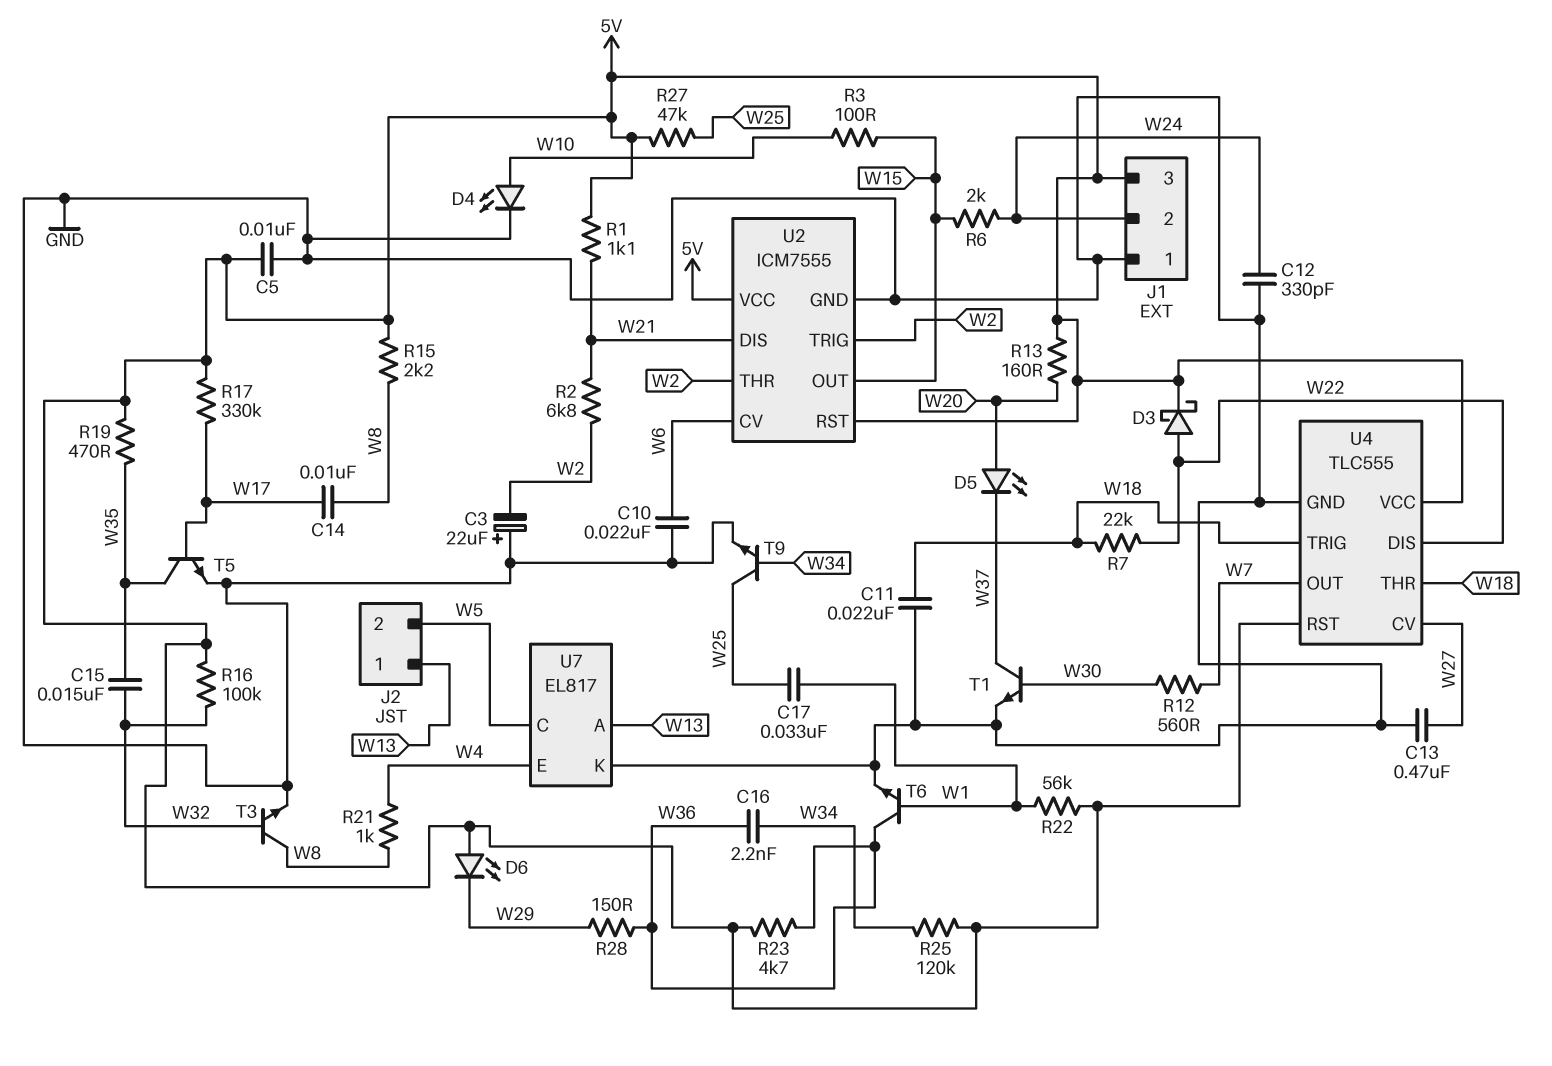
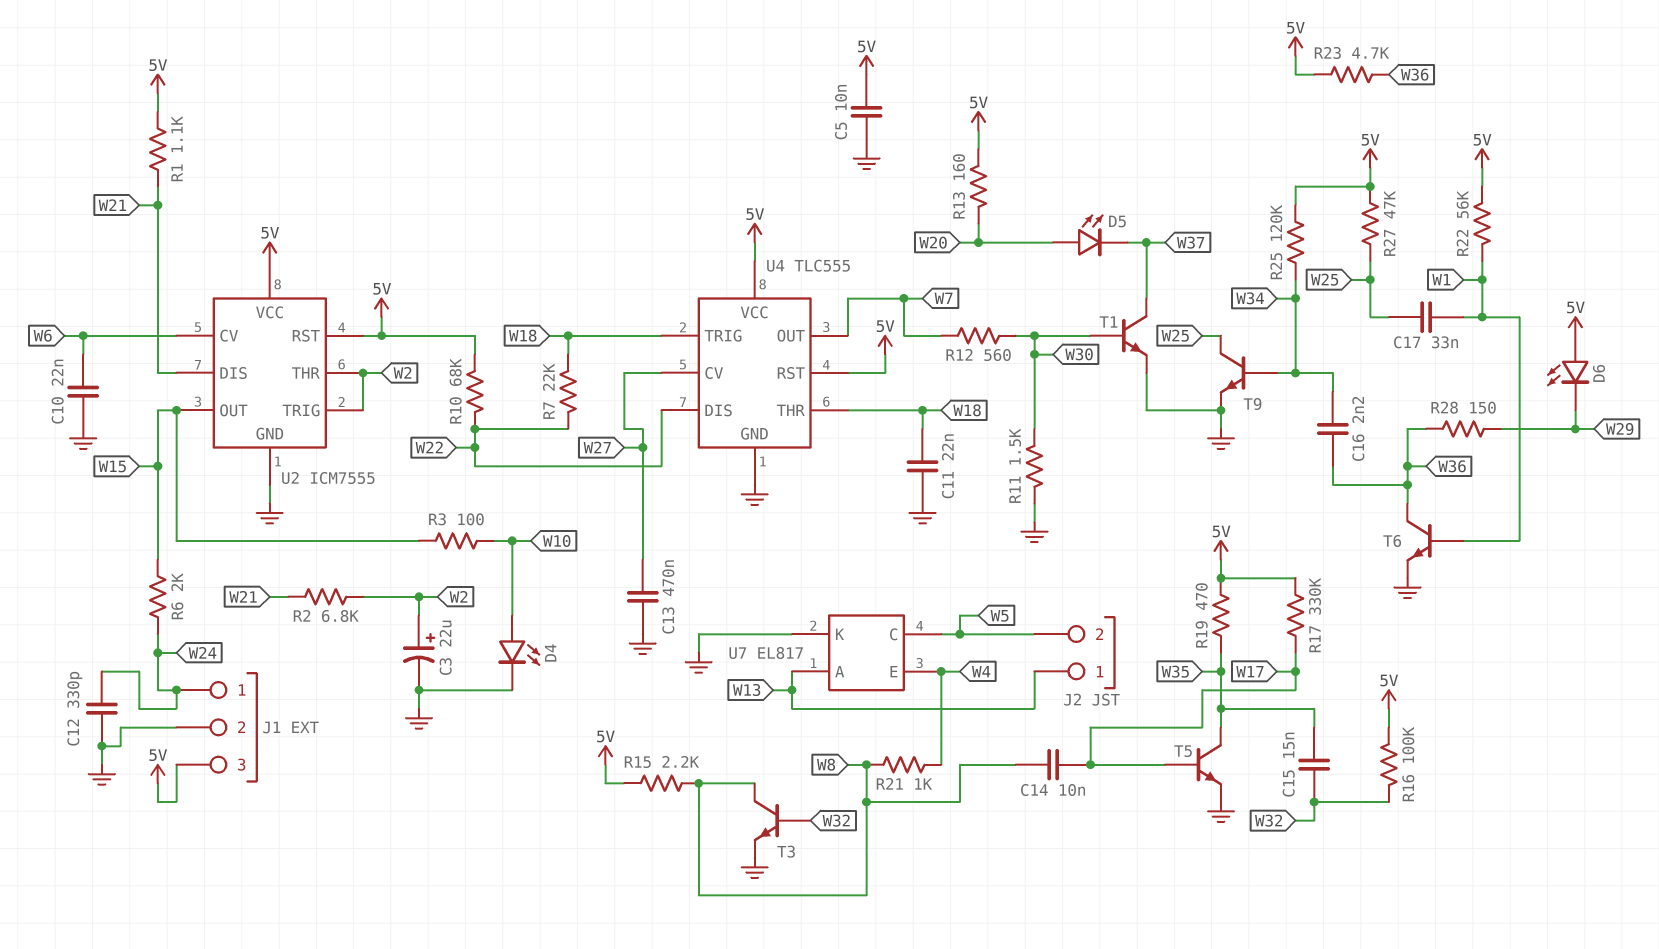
C3: 22uF (plus GND, minus W2) -> 22uF (plus W2, minus GND)
D3: schottky (A W22, K 5V) -> none
J1 pin 1: GND -> W24
J1 pin 2: W24 -> GND
R10: none -> 68k (5V, W22)
R11: none -> 1.5k (GND, W30)

